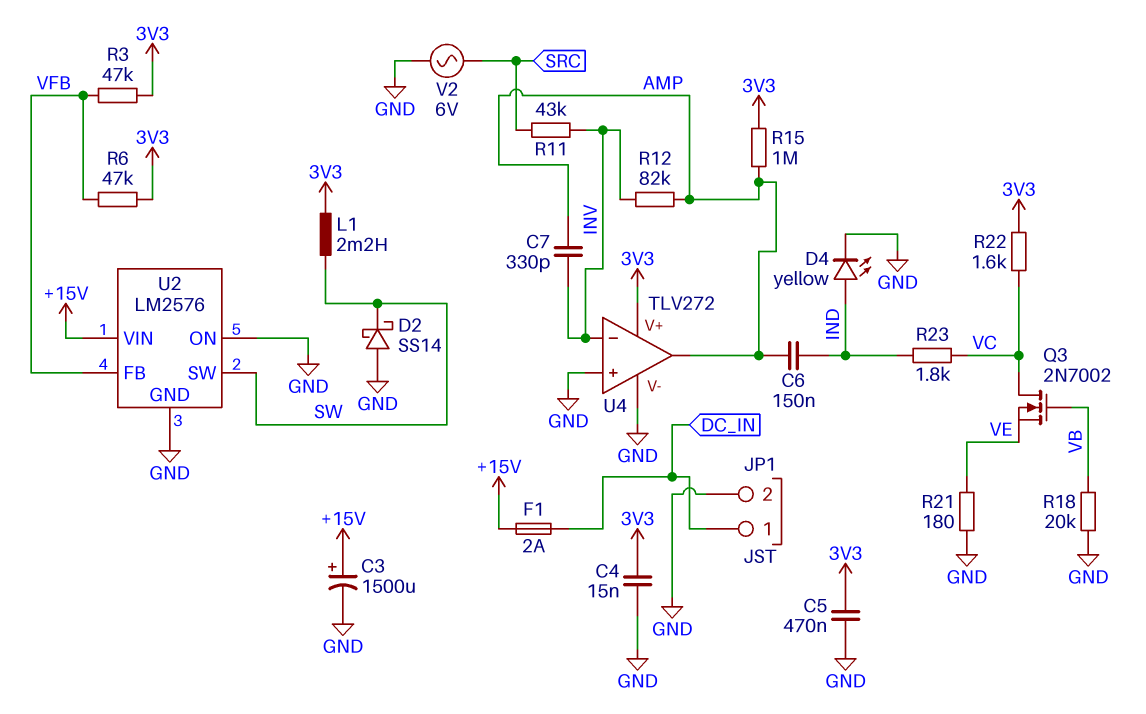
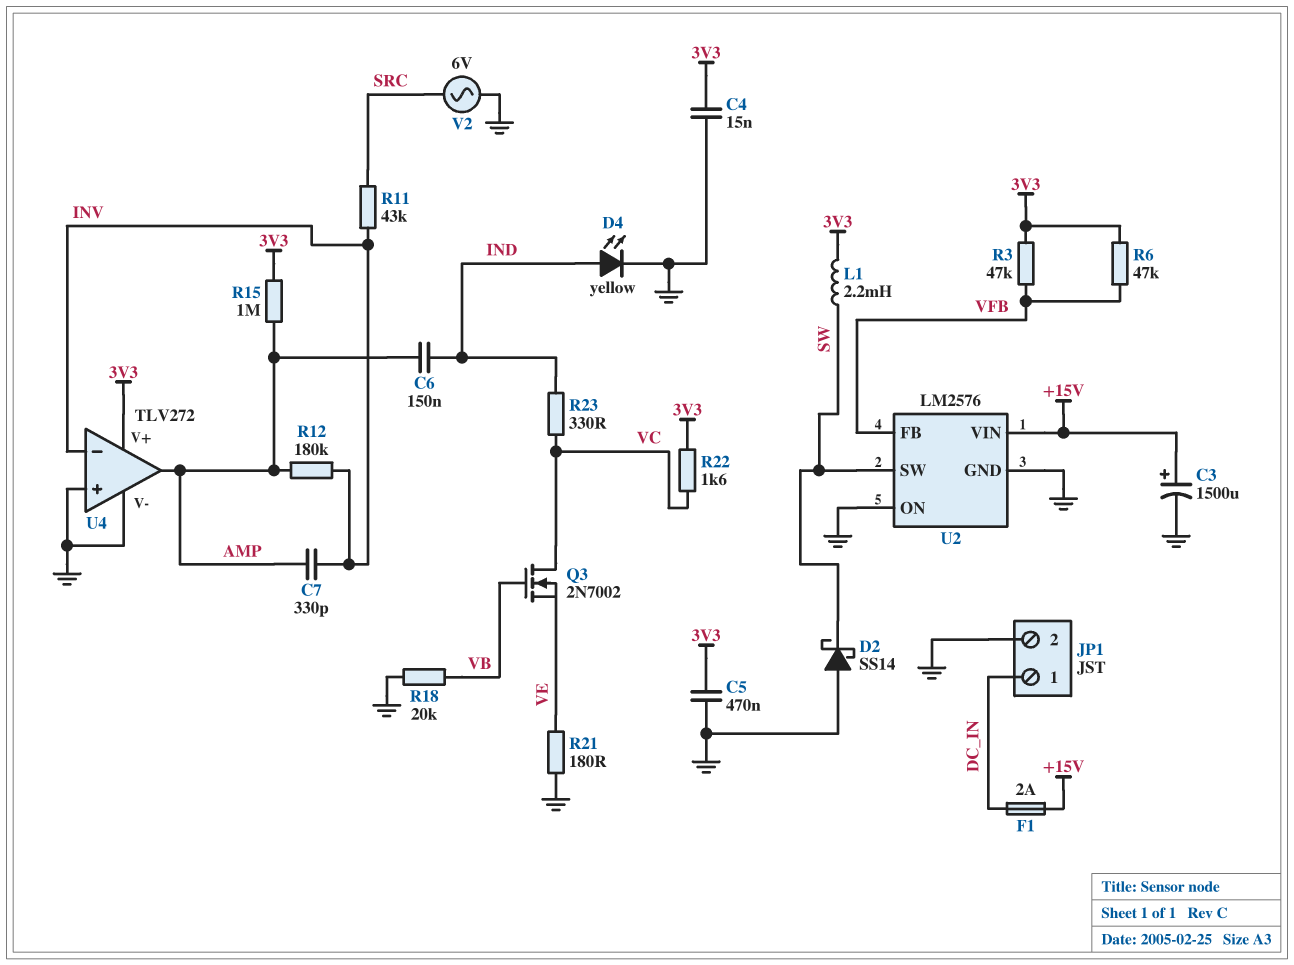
R12: 82k (AMP, INV) -> 180k (AMP, INV)
R23: 1.8k (IND, VC) -> 330 (IND, VC)

